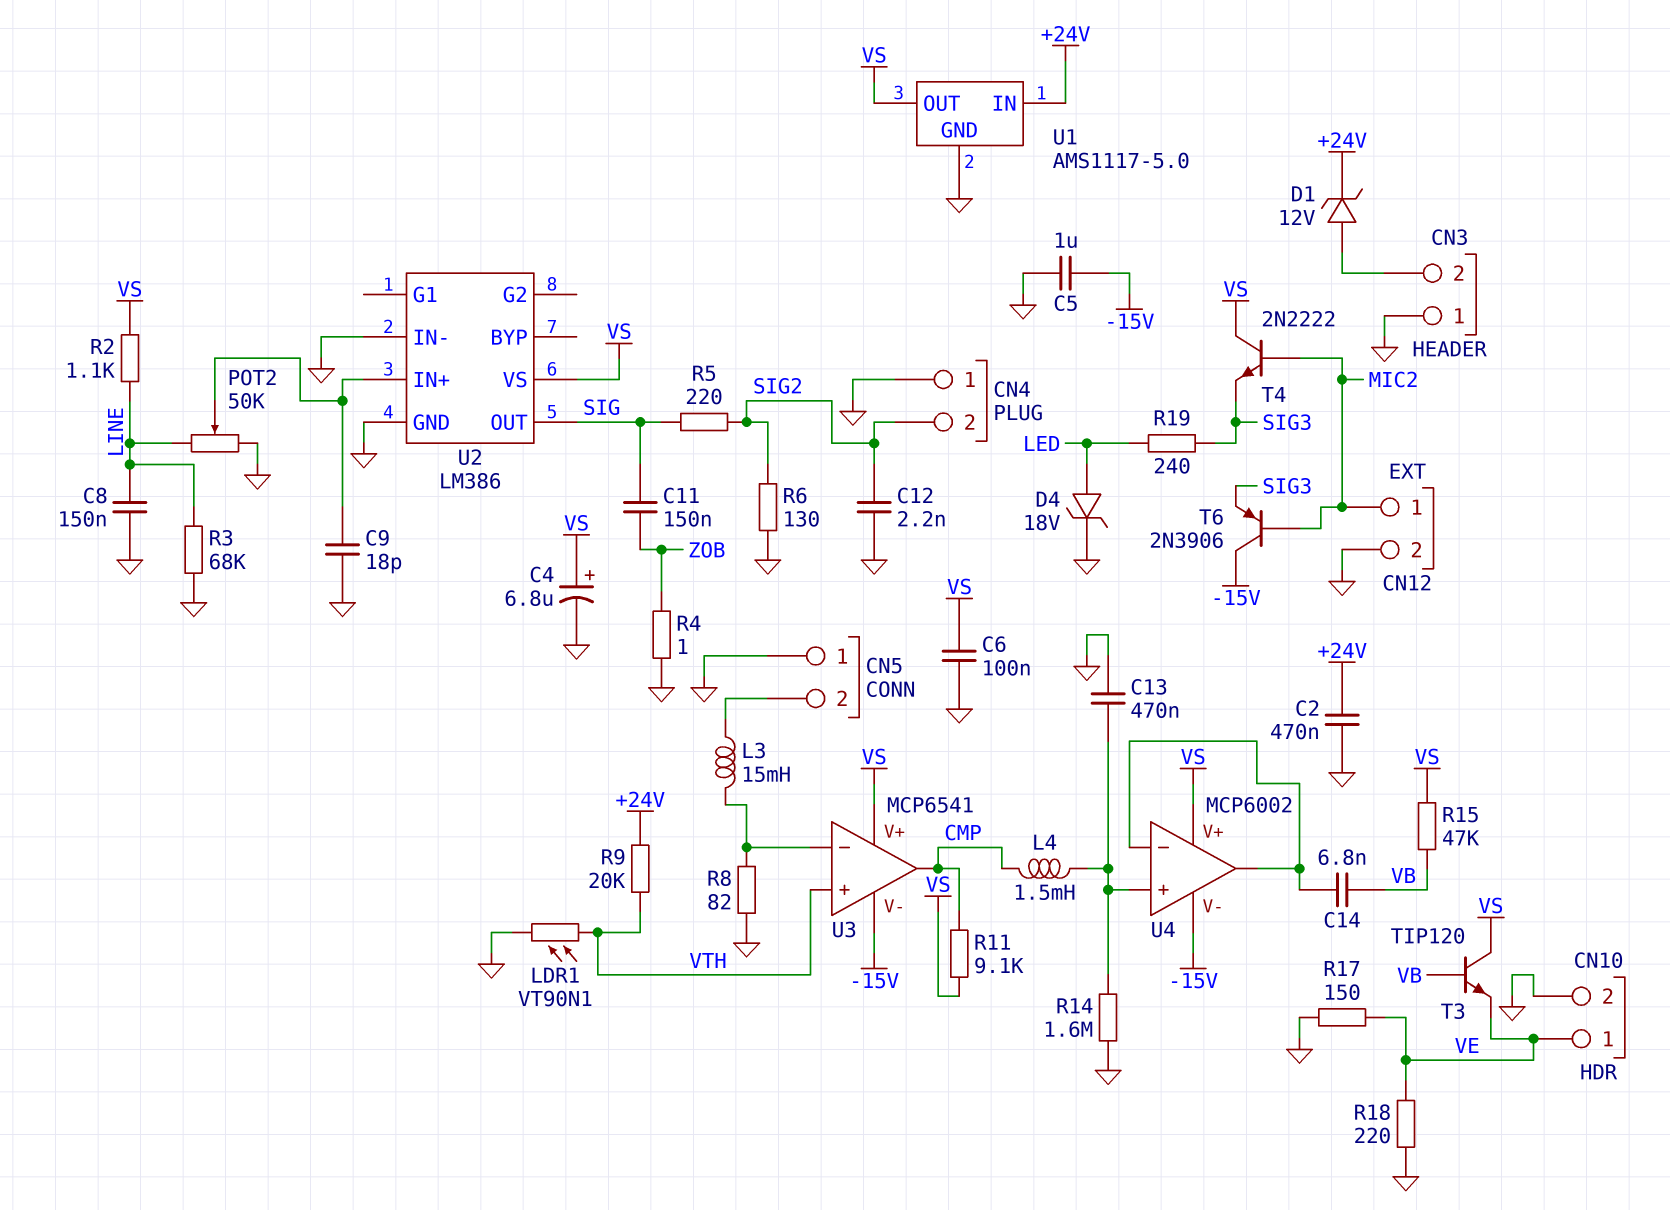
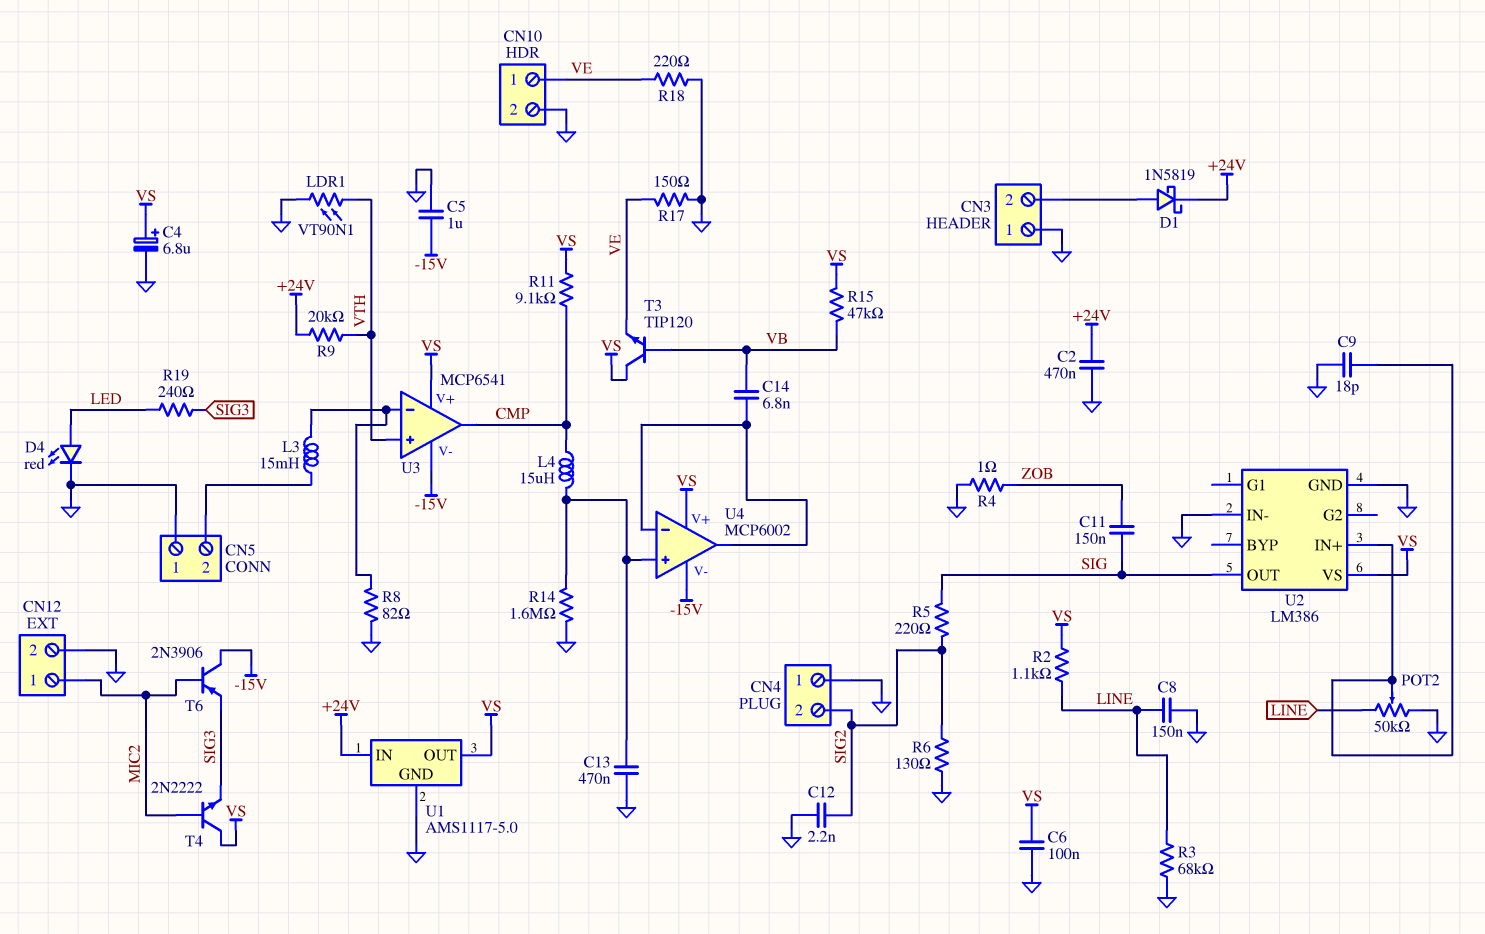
D1: zener 12V (A CN3/2, K +24V) -> schottky 1N5819 (A CN3/2, K +24V)
D4: zener 18V (A LED, K GND) -> LED red (A LED, K GND)
L4: 1.5mH (CMP, U4/in+) -> 15uH (CMP, U4/in+)

